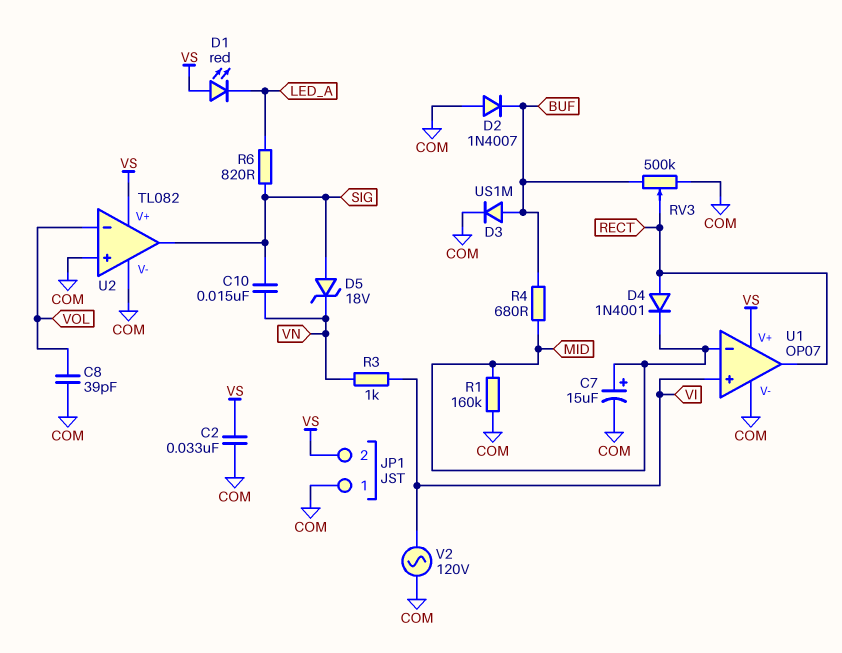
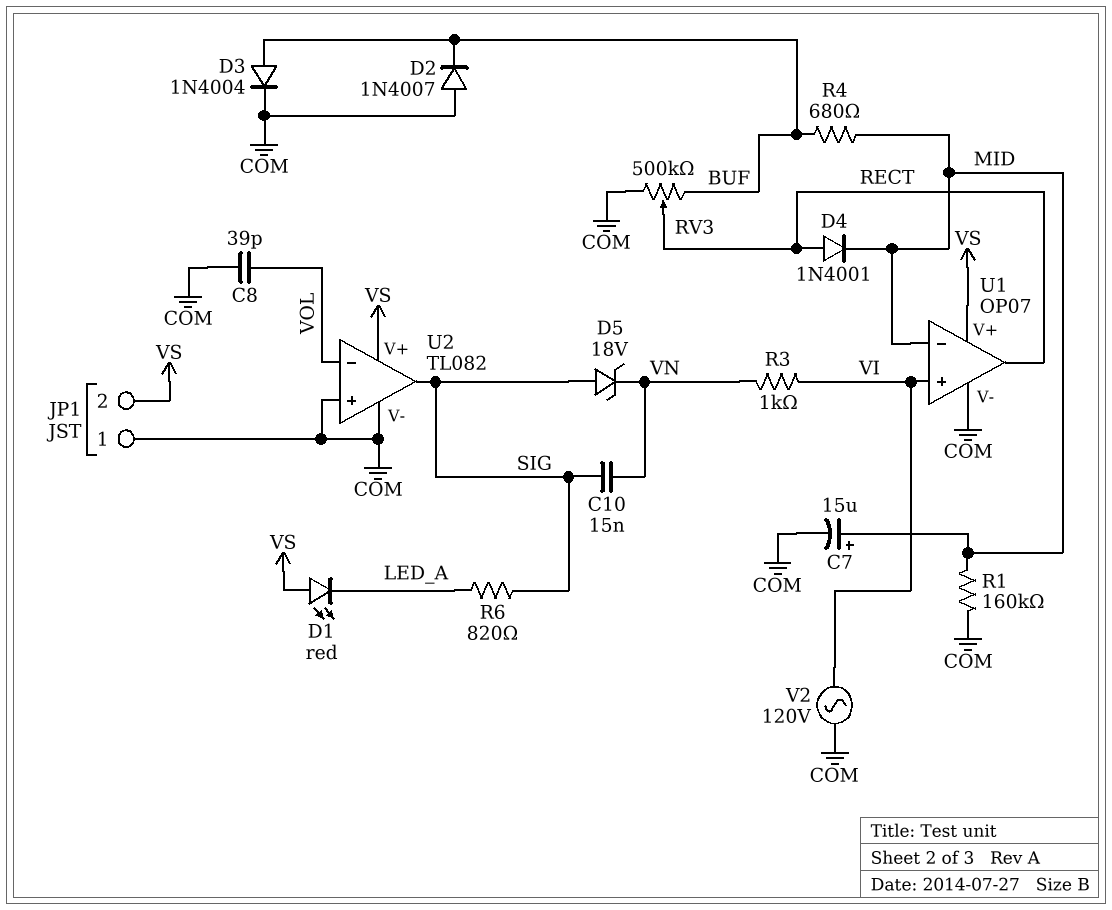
C2: 33nF (COM, VS) -> none
D3: diode US1M (A BUF, K COM) -> diode 1N4004 (A BUF, K COM)

